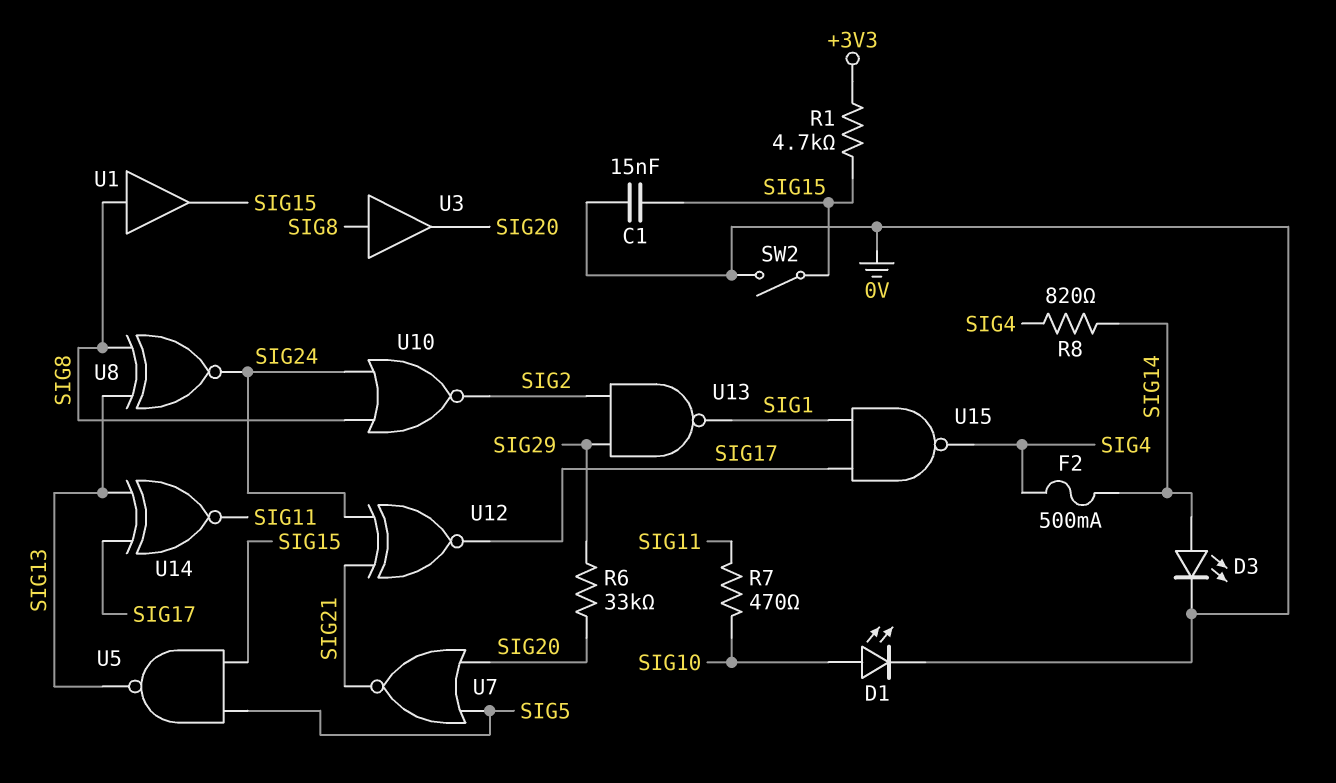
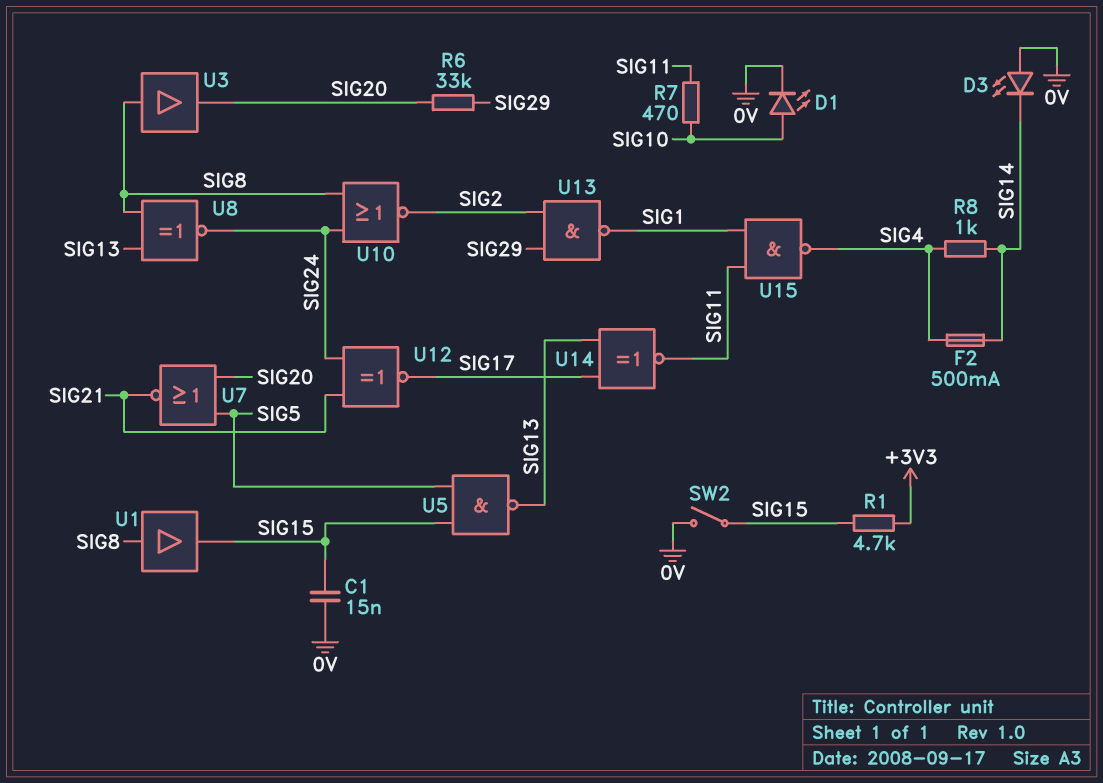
D3: LED (A SIG14, K 0V) -> LED (A 0V, K SIG14)
R8: 820 (SIG4, SIG14) -> 1k (SIG4, SIG14)
U15: NAND (in SIG1, in SIG17, out SIG4) -> NAND (in SIG1, in SIG11, out SIG4)

